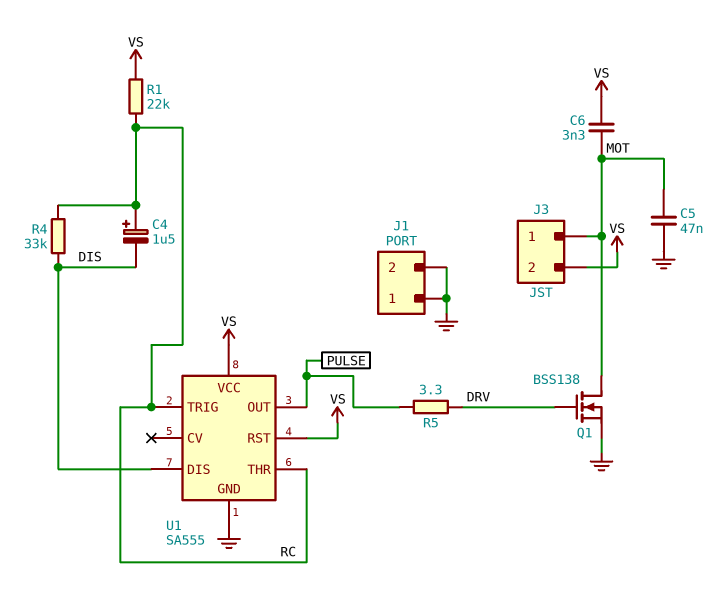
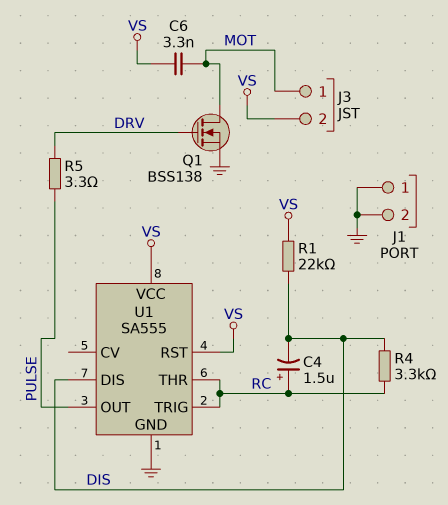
C5: 47nF (GND, MOT) -> none
R1: 22k (RC, VS) -> 22k (DIS, VS)
R4: 33k (DIS, RC) -> 3.3k (DIS, RC)

